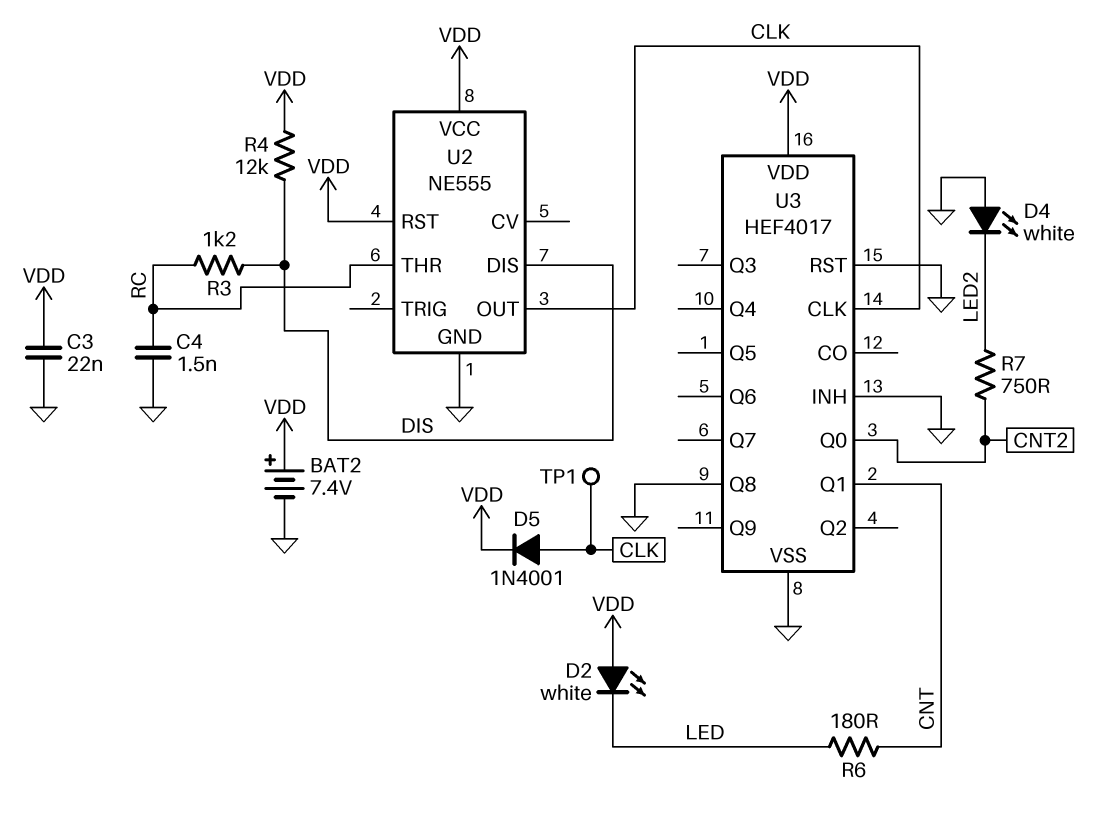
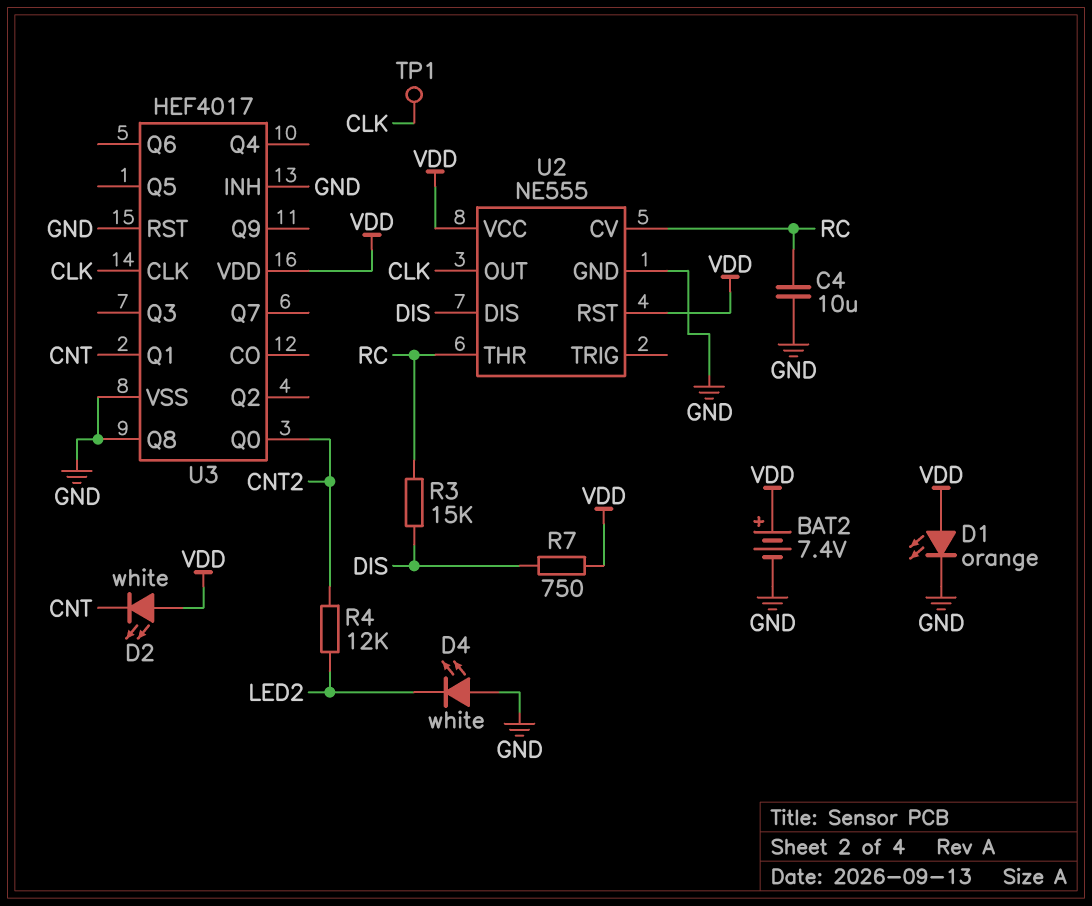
C3: 22nF (GND, VDD) -> none
C4: 1.5nF (GND, RC) -> 10uF (GND, RC)
D1: none -> LED orange (A VDD, K GND)
D2: LED white (A VDD, K LED) -> LED white (A VDD, K CNT)
D5: diode 1N4001 (A CLK, K VDD) -> none
R3: 1.2k (DIS, RC) -> 15k (DIS, RC)
R4: 12k (DIS, VDD) -> 12k (CNT2, LED2)
R6: 180 (CNT, LED) -> none
R7: 750 (CNT2, LED2) -> 750 (DIS, VDD)
U2 pin CV: none -> RC

